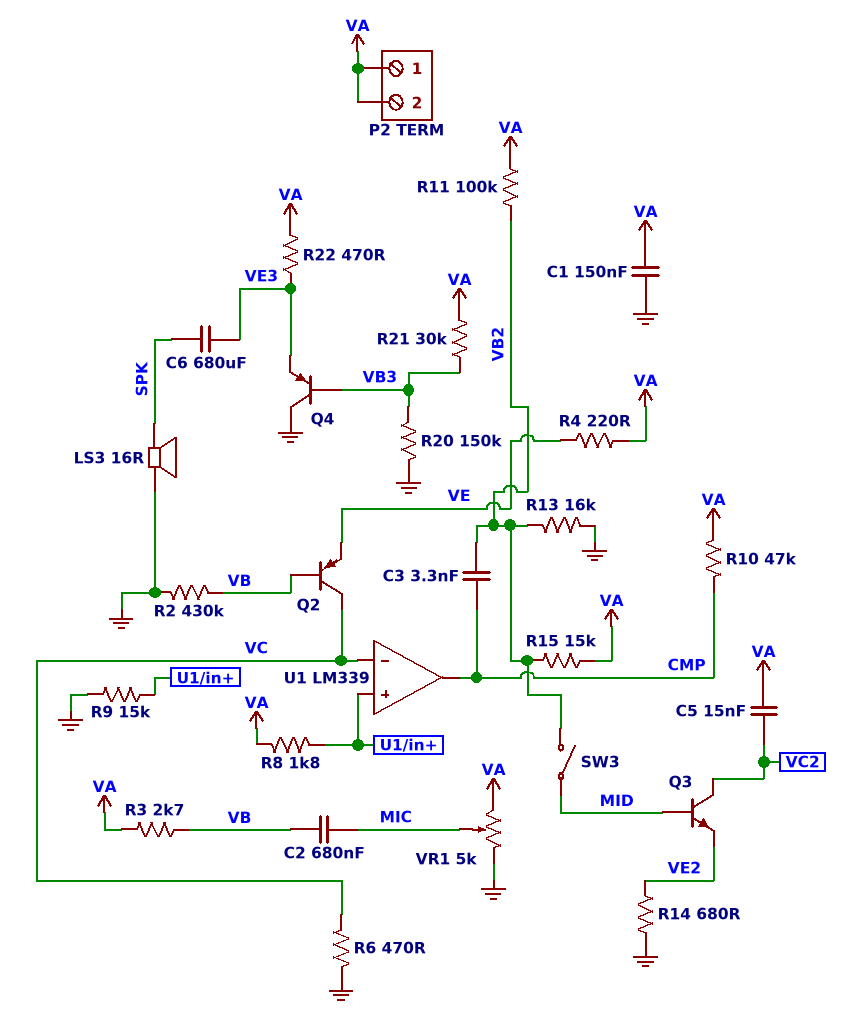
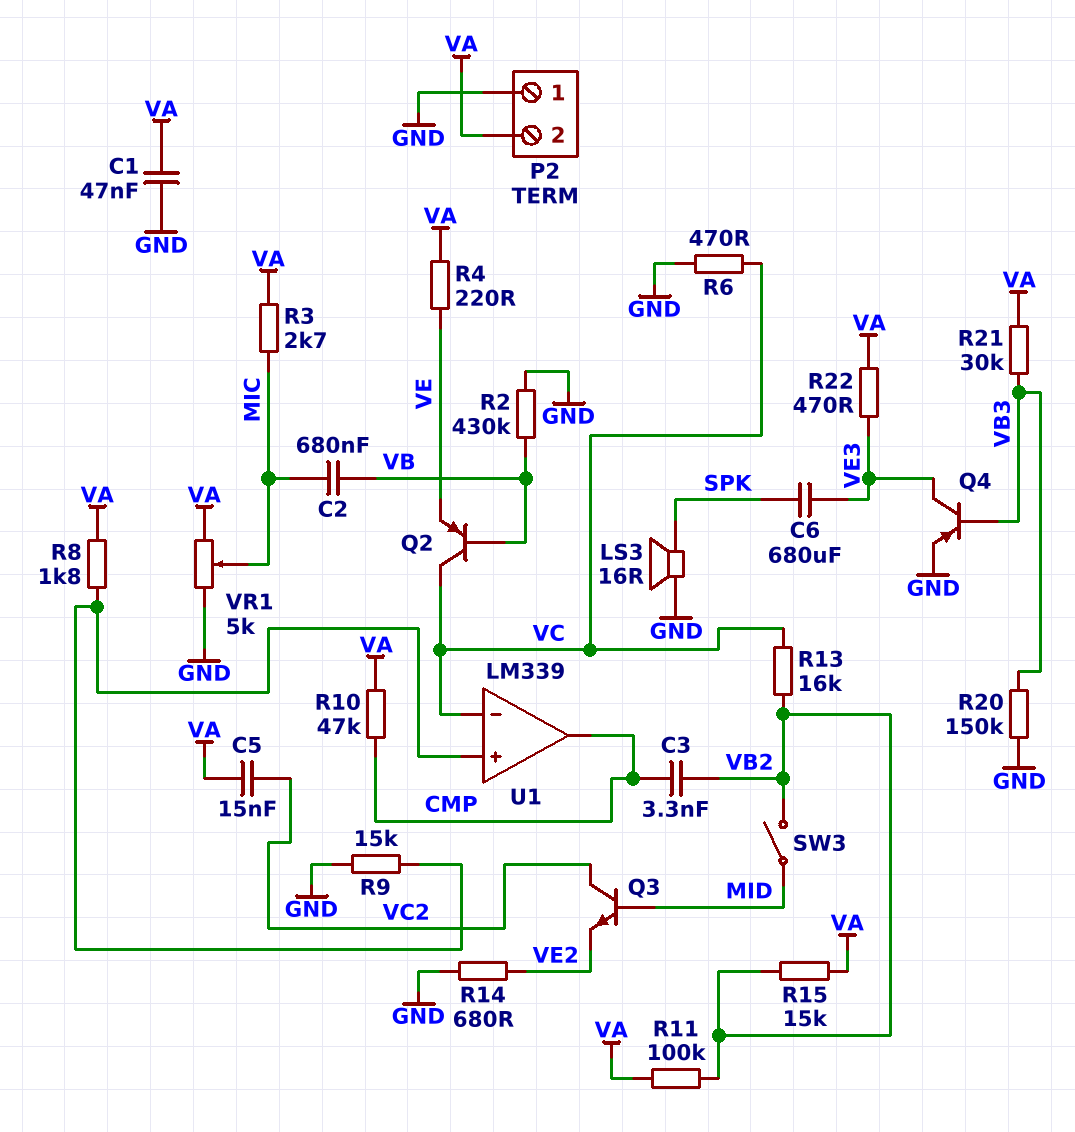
C1: 150nF (GND, VA) -> 47nF (GND, VA)
P2 pin 1: VA -> GND
Q4: PNP (B VB3, C GND, E VE3) -> PNP (B VB3, C VE3, E GND)
R3: 2.7k (VA, VB) -> 2.7k (MIC, VA)
R13: 16k (GND, VB2) -> 16k (VB2, VC)

